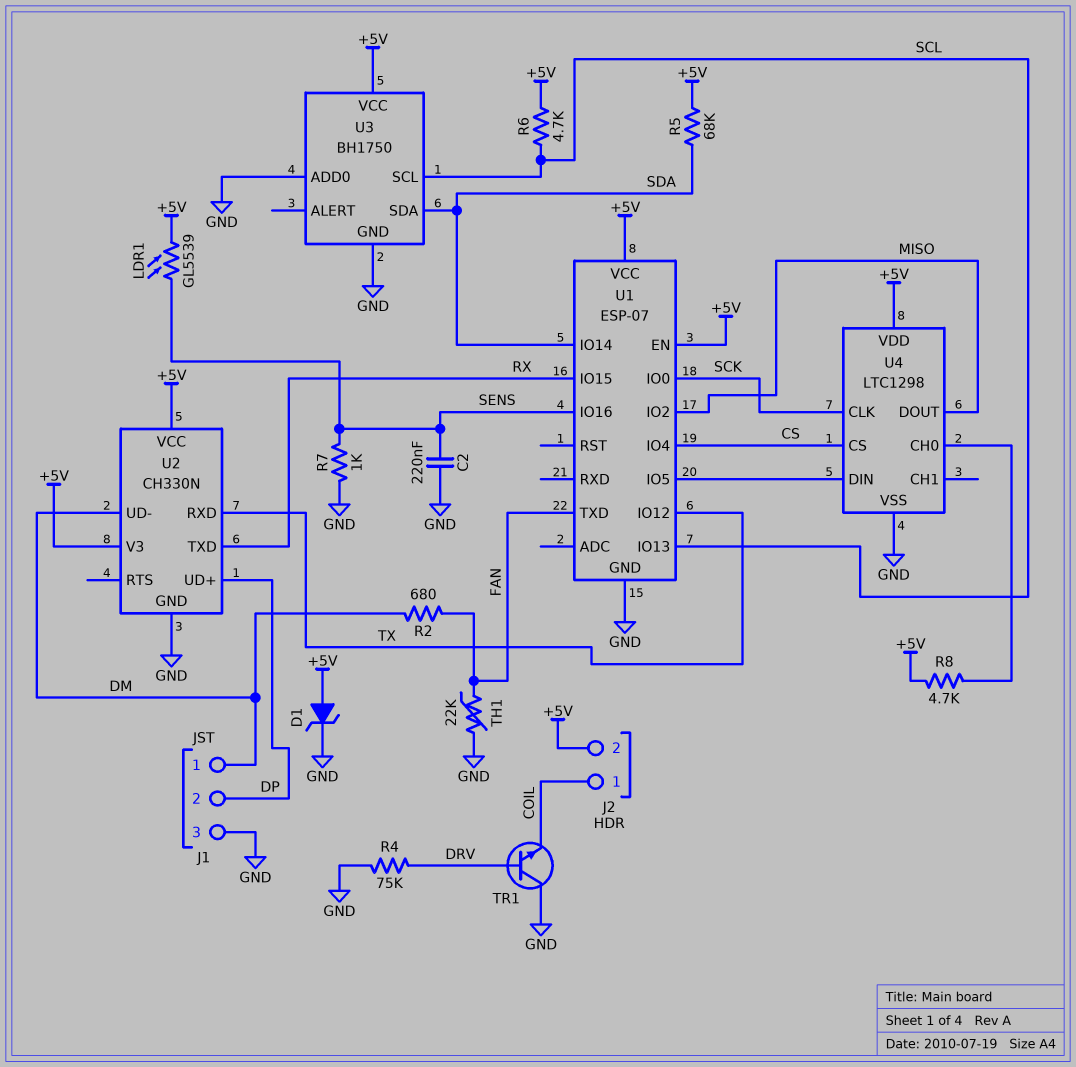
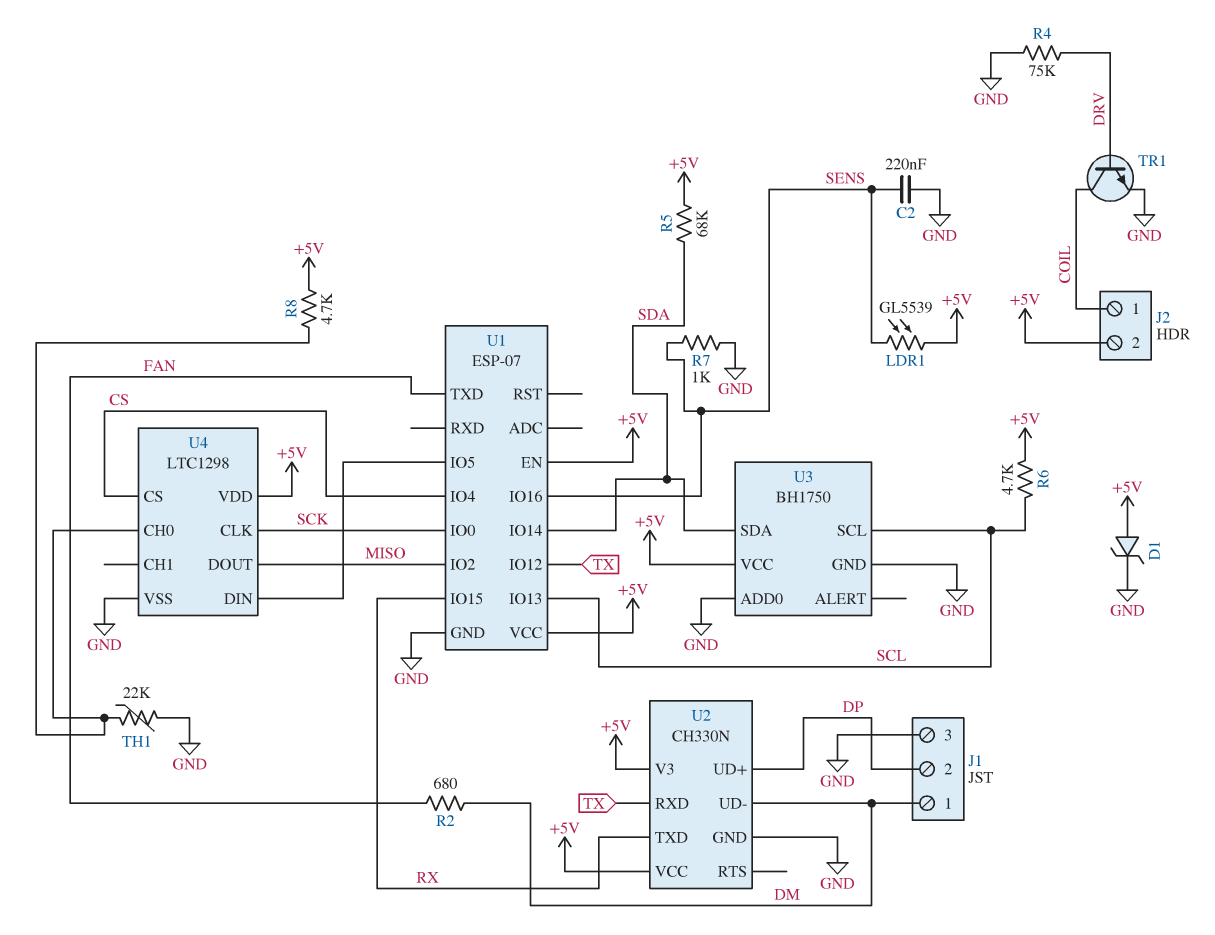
TH1: 22k (FAN, GND) -> 22k (GND, U4/CH0)
TR1: NPN (B DRV, C GND, E COIL) -> NPN (B DRV, C COIL, E GND)

